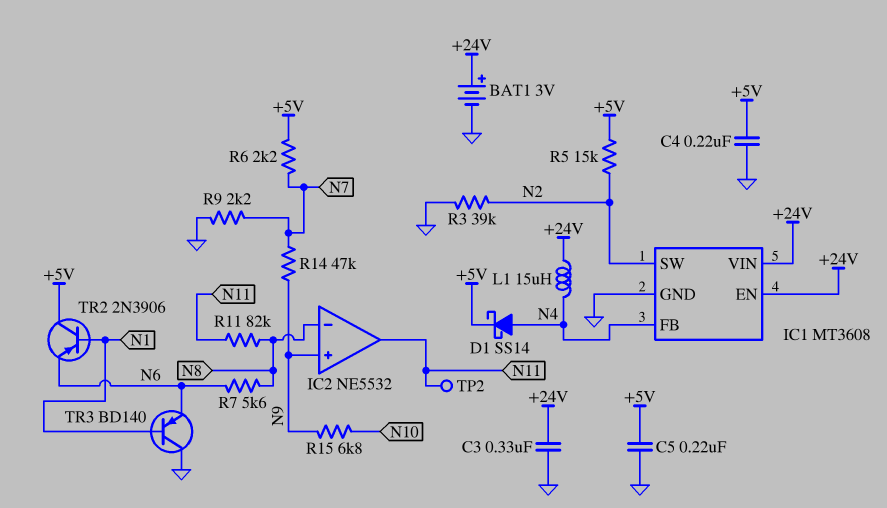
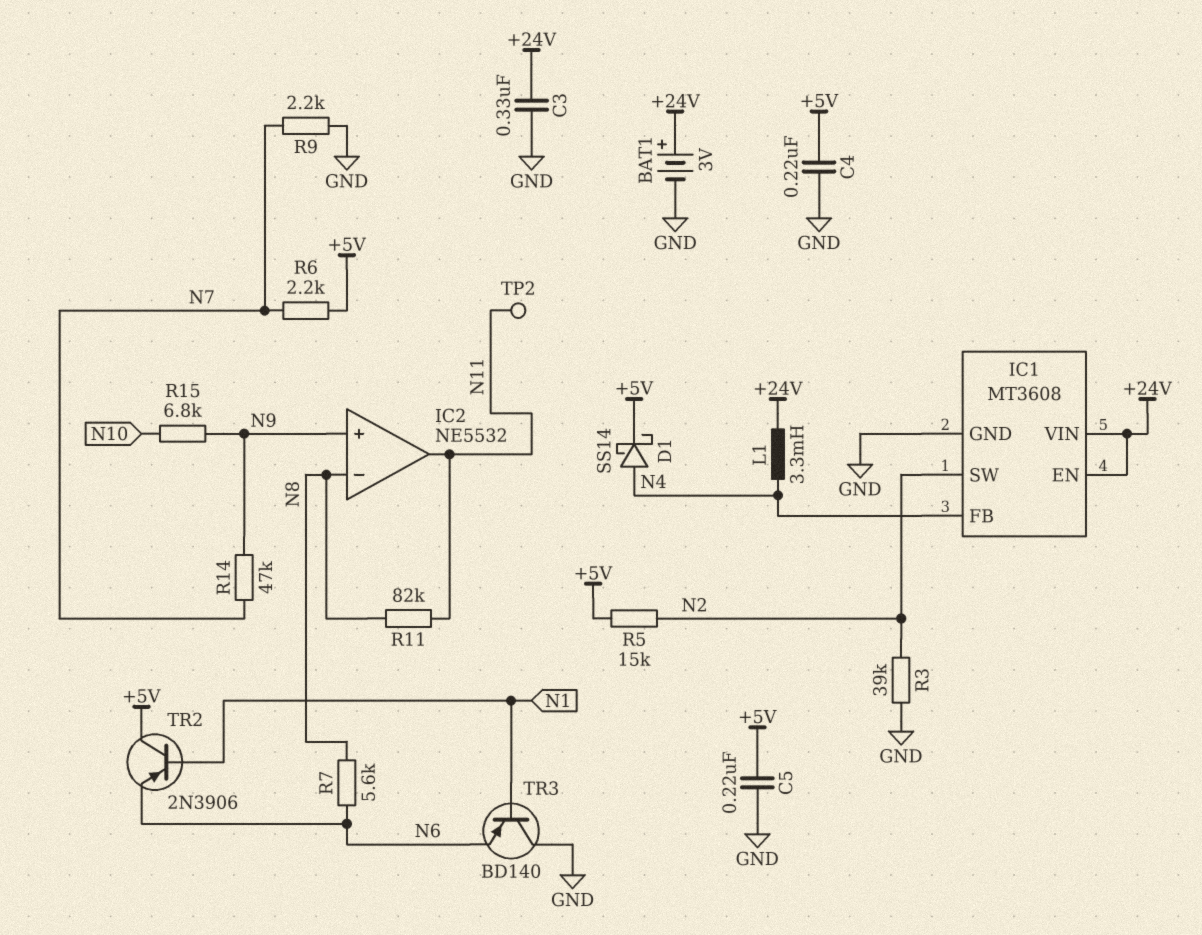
L1: 15uH (+24V, N4) -> 3.3mH (+24V, N4)

